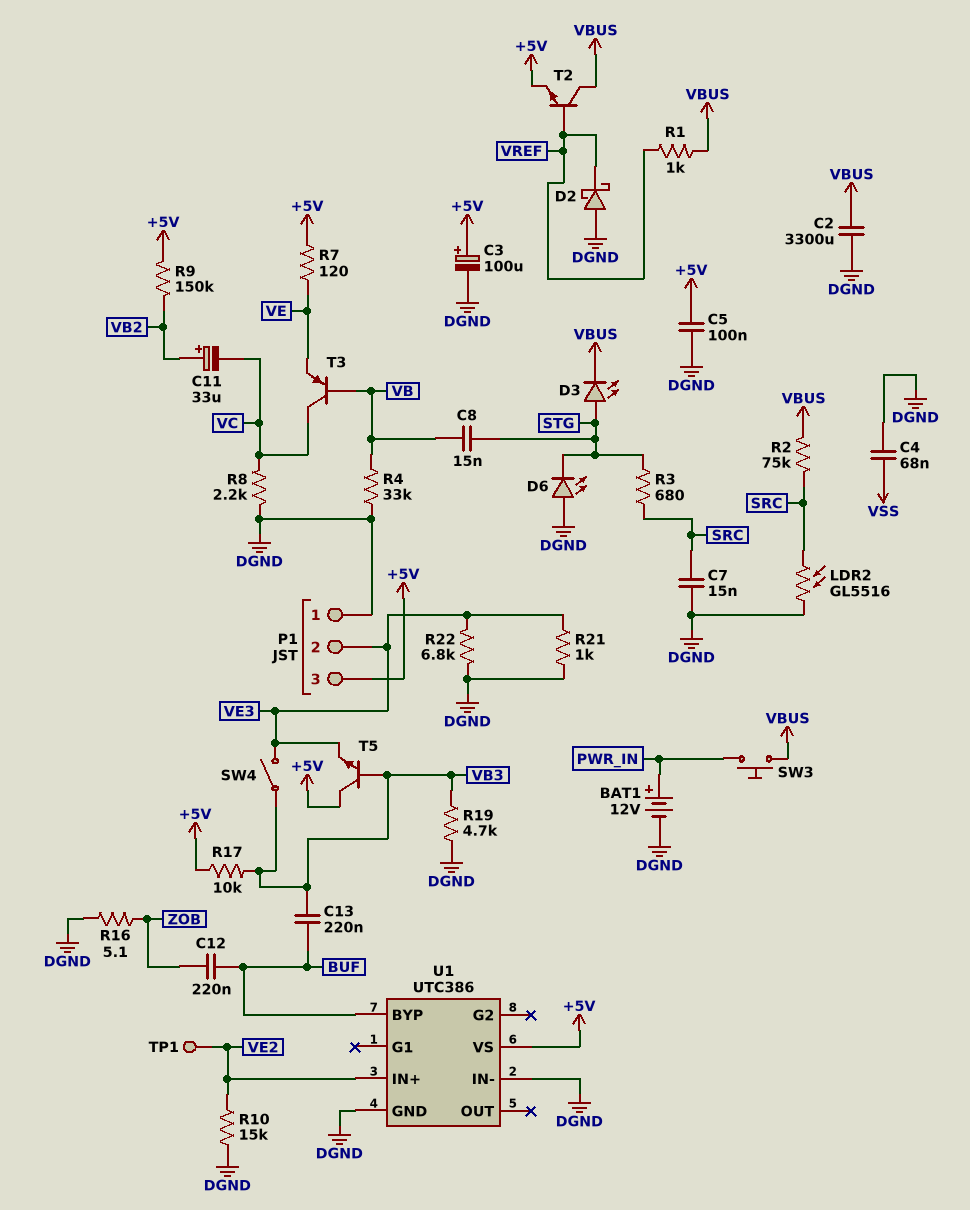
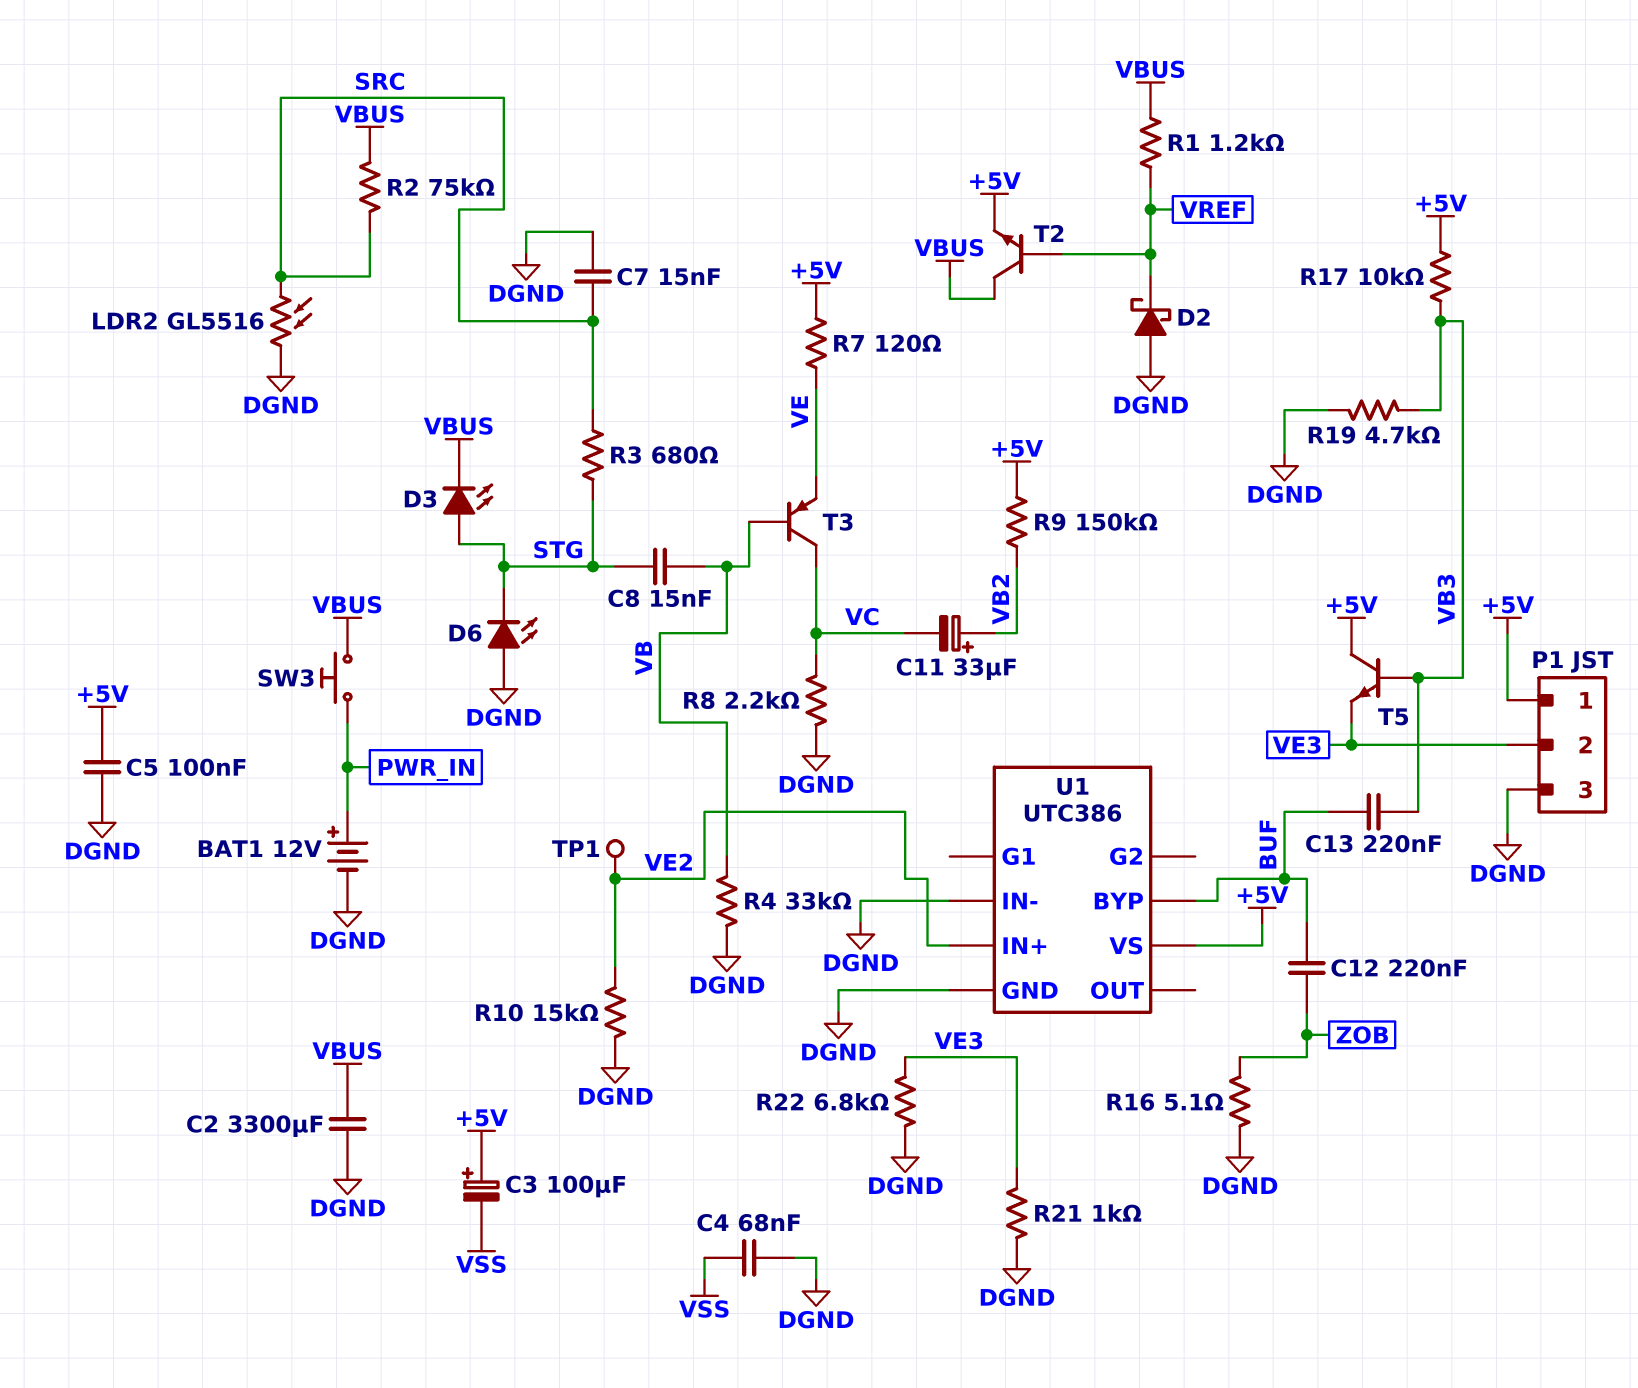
C3: 100uF (plus +5V, minus DGND) -> 100uF (plus +5V, minus VSS)
P1 pin 1: DGND -> +5V
P1 pin 3: +5V -> DGND
R1: 1k (VBUS, VREF) -> 1.2k (VBUS, VREF)
SW4: switch (VB3, VE3) -> none

